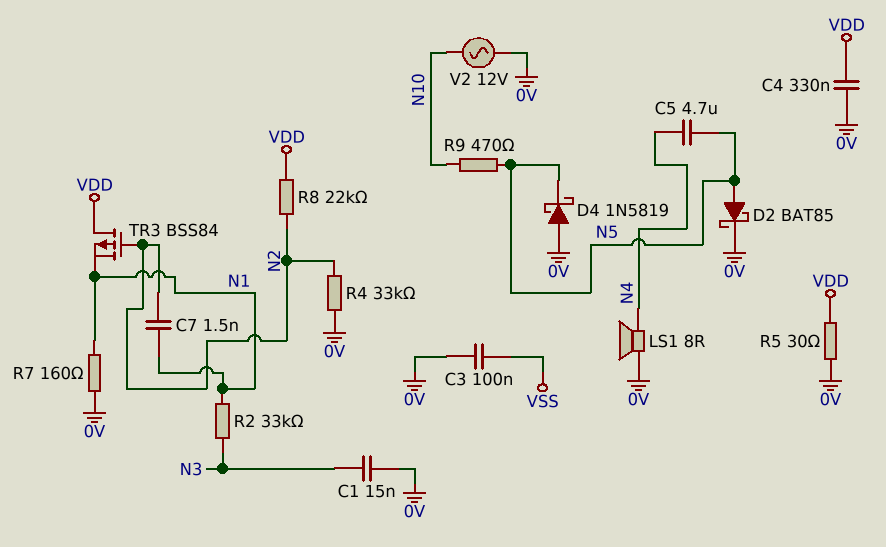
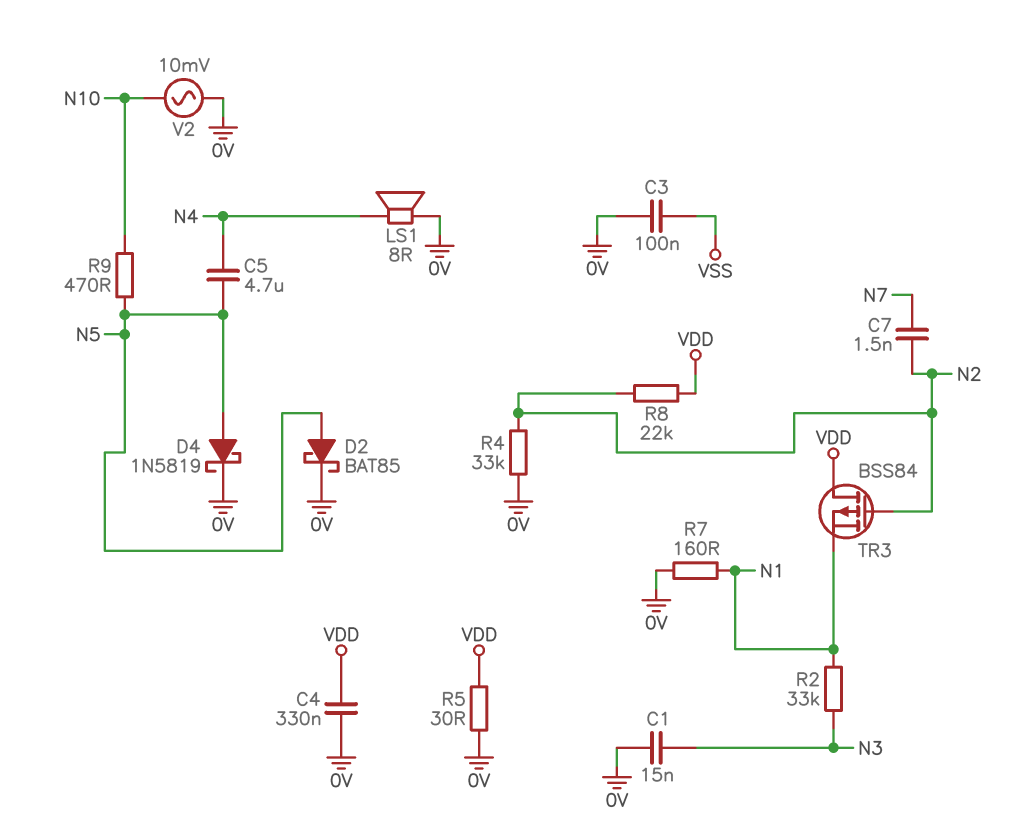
C7: 1.5nF (N1, N2) -> 1.5nF (N2, N7)
D4: schottky 1N5819 (A 0V, K N5) -> schottky 1N5819 (A N5, K 0V)
V2: AC 12V (0V, N10) -> AC 10mV (0V, N10)

